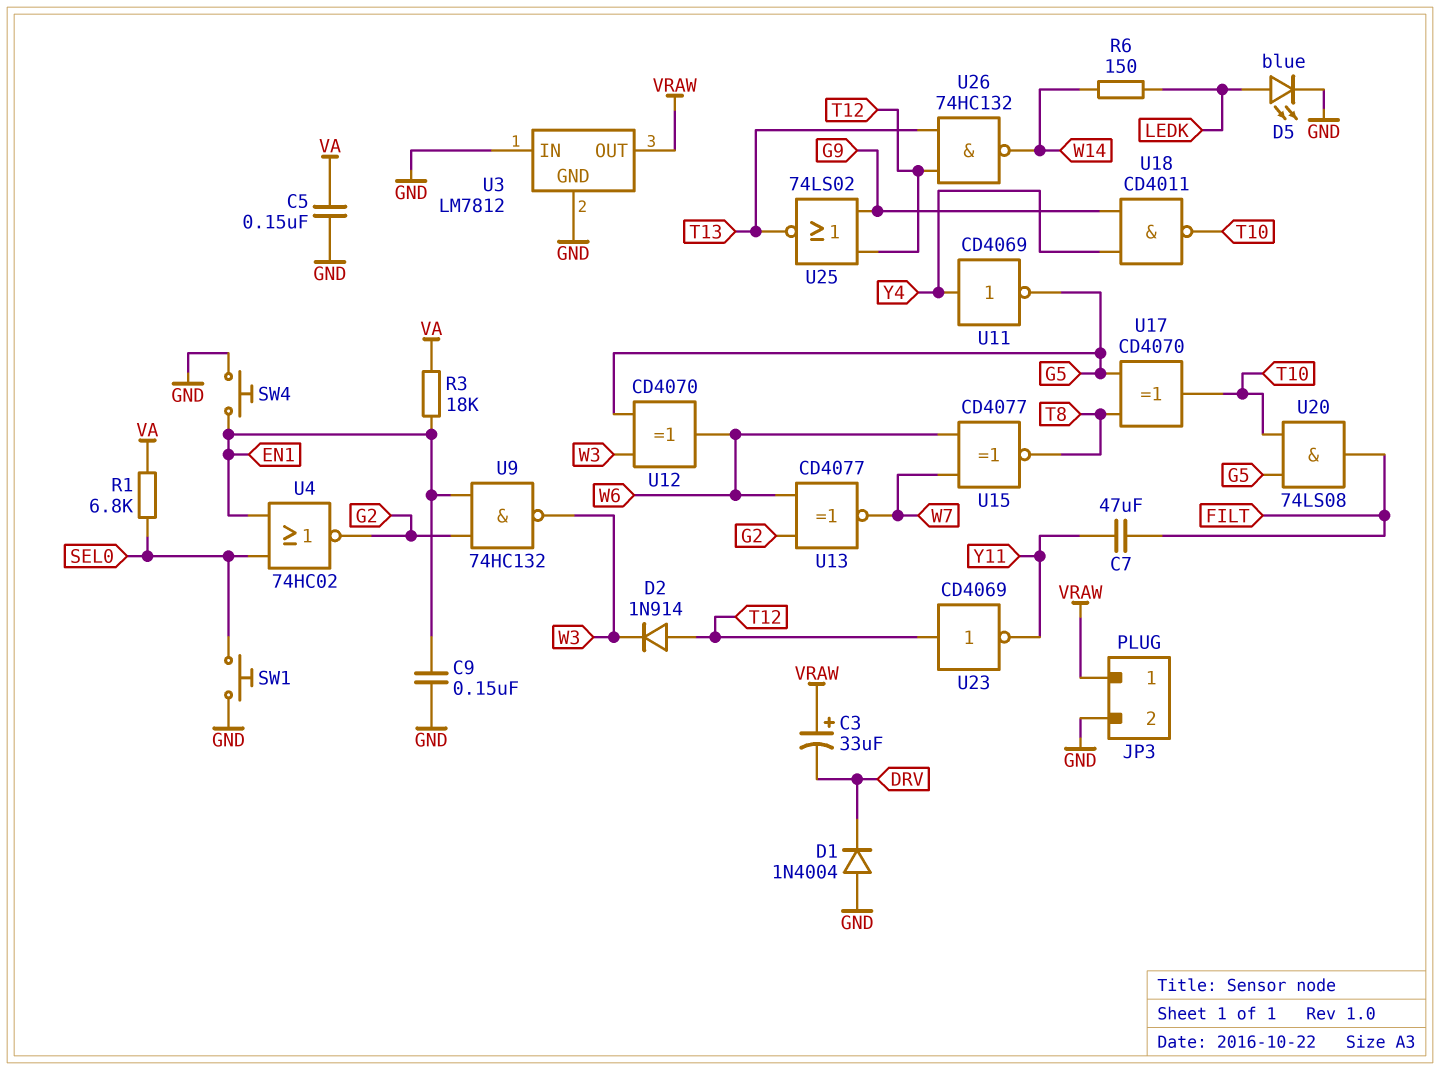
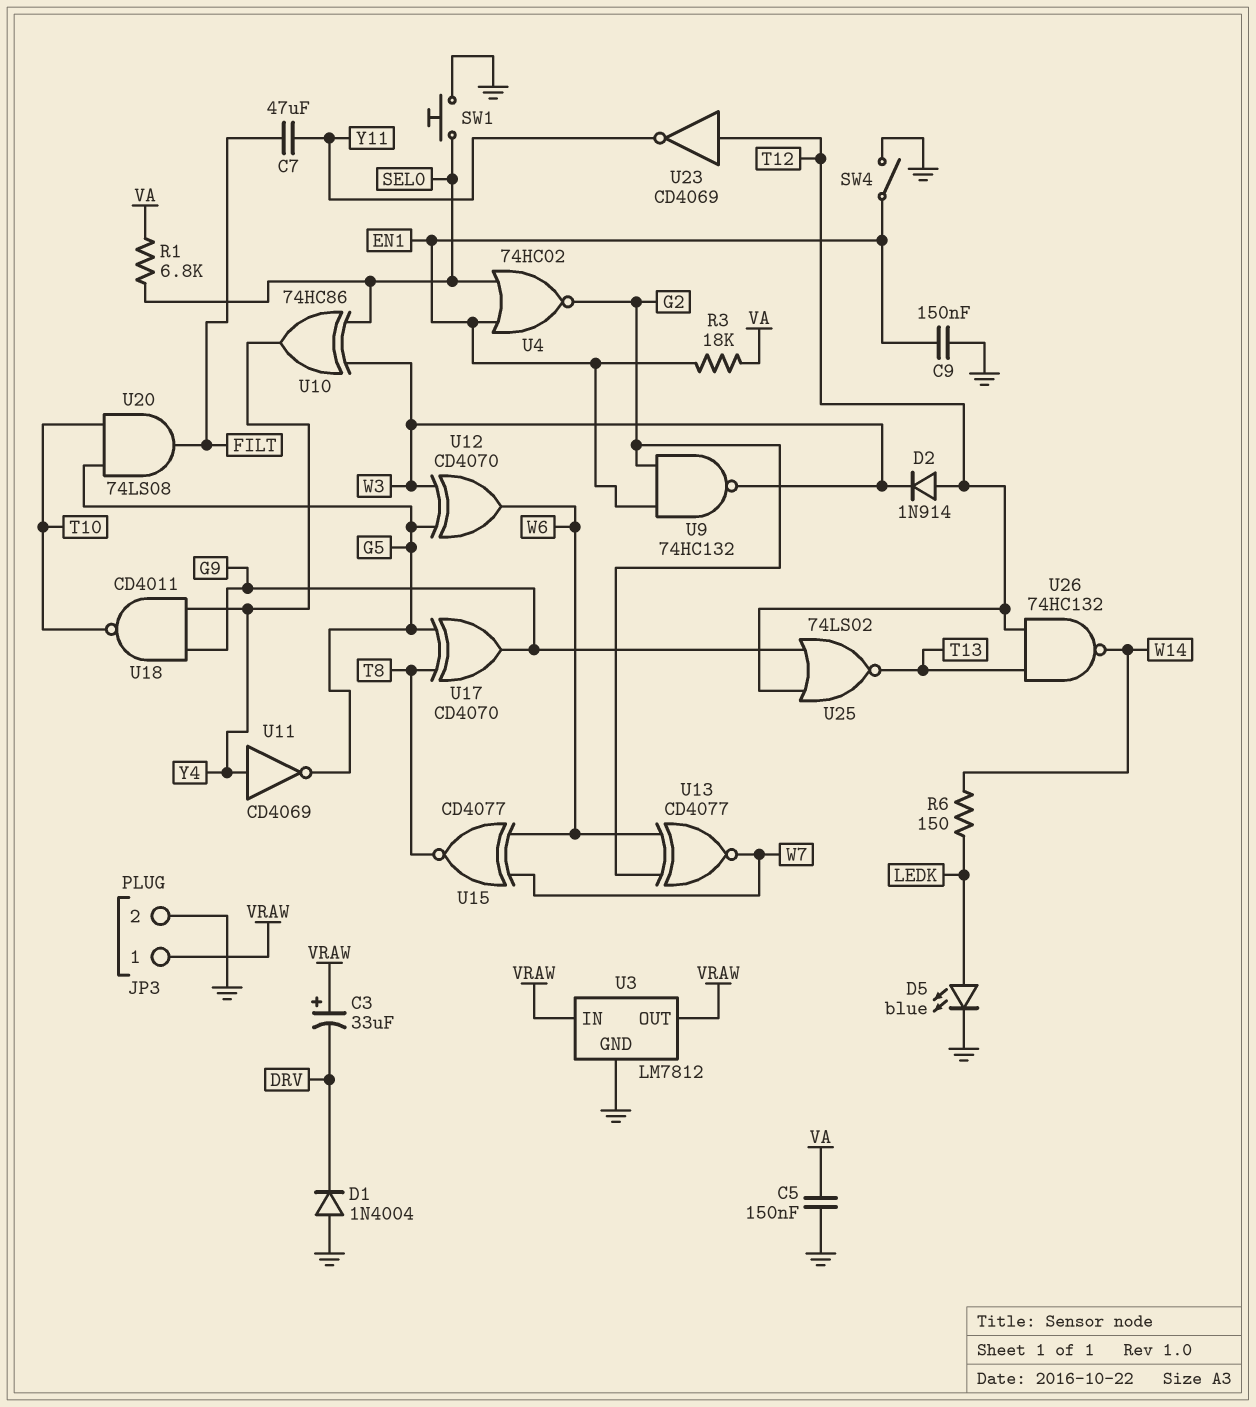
SW4: button (EN1, GND) -> switch (EN1, GND)
U3 pin IN: GND -> VRAW
U10: none -> XOR 74HC86 (in SEL0, in W3, out Y4)
U17: XOR CD4070 (in G5, in T8, out T10) -> XOR CD4070 (in G5, in T8, out G9)

